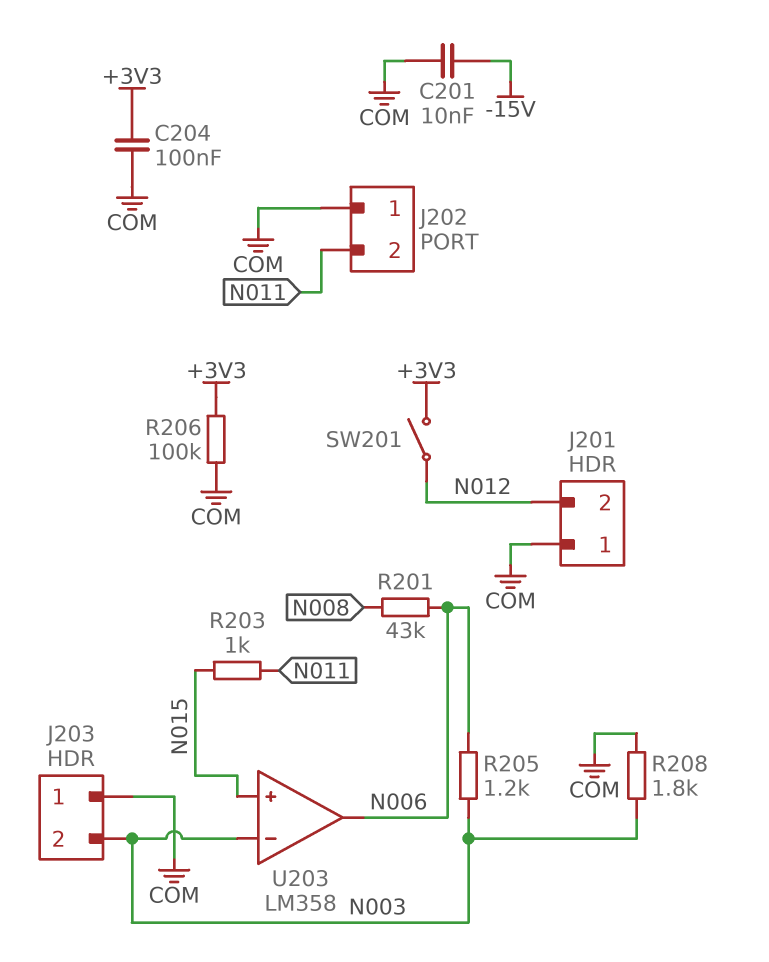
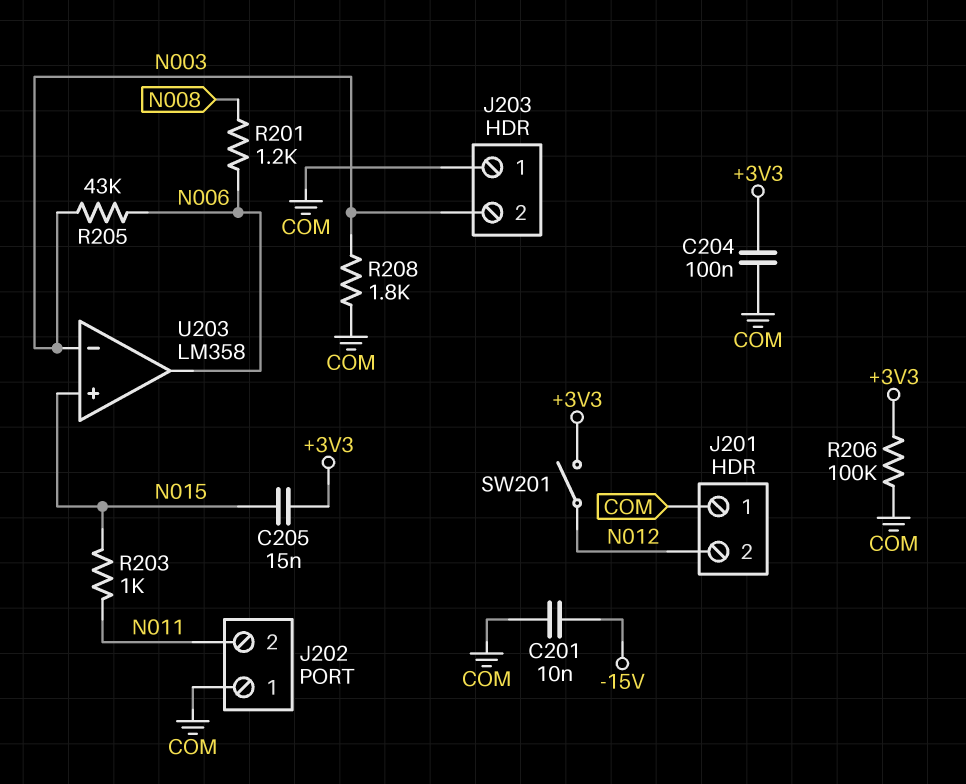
C205: none -> 15nF (+3V3, N015)
R201: 43k (N006, N008) -> 1.2k (N006, N008)
R205: 1.2k (N003, N006) -> 43k (N003, N006)

